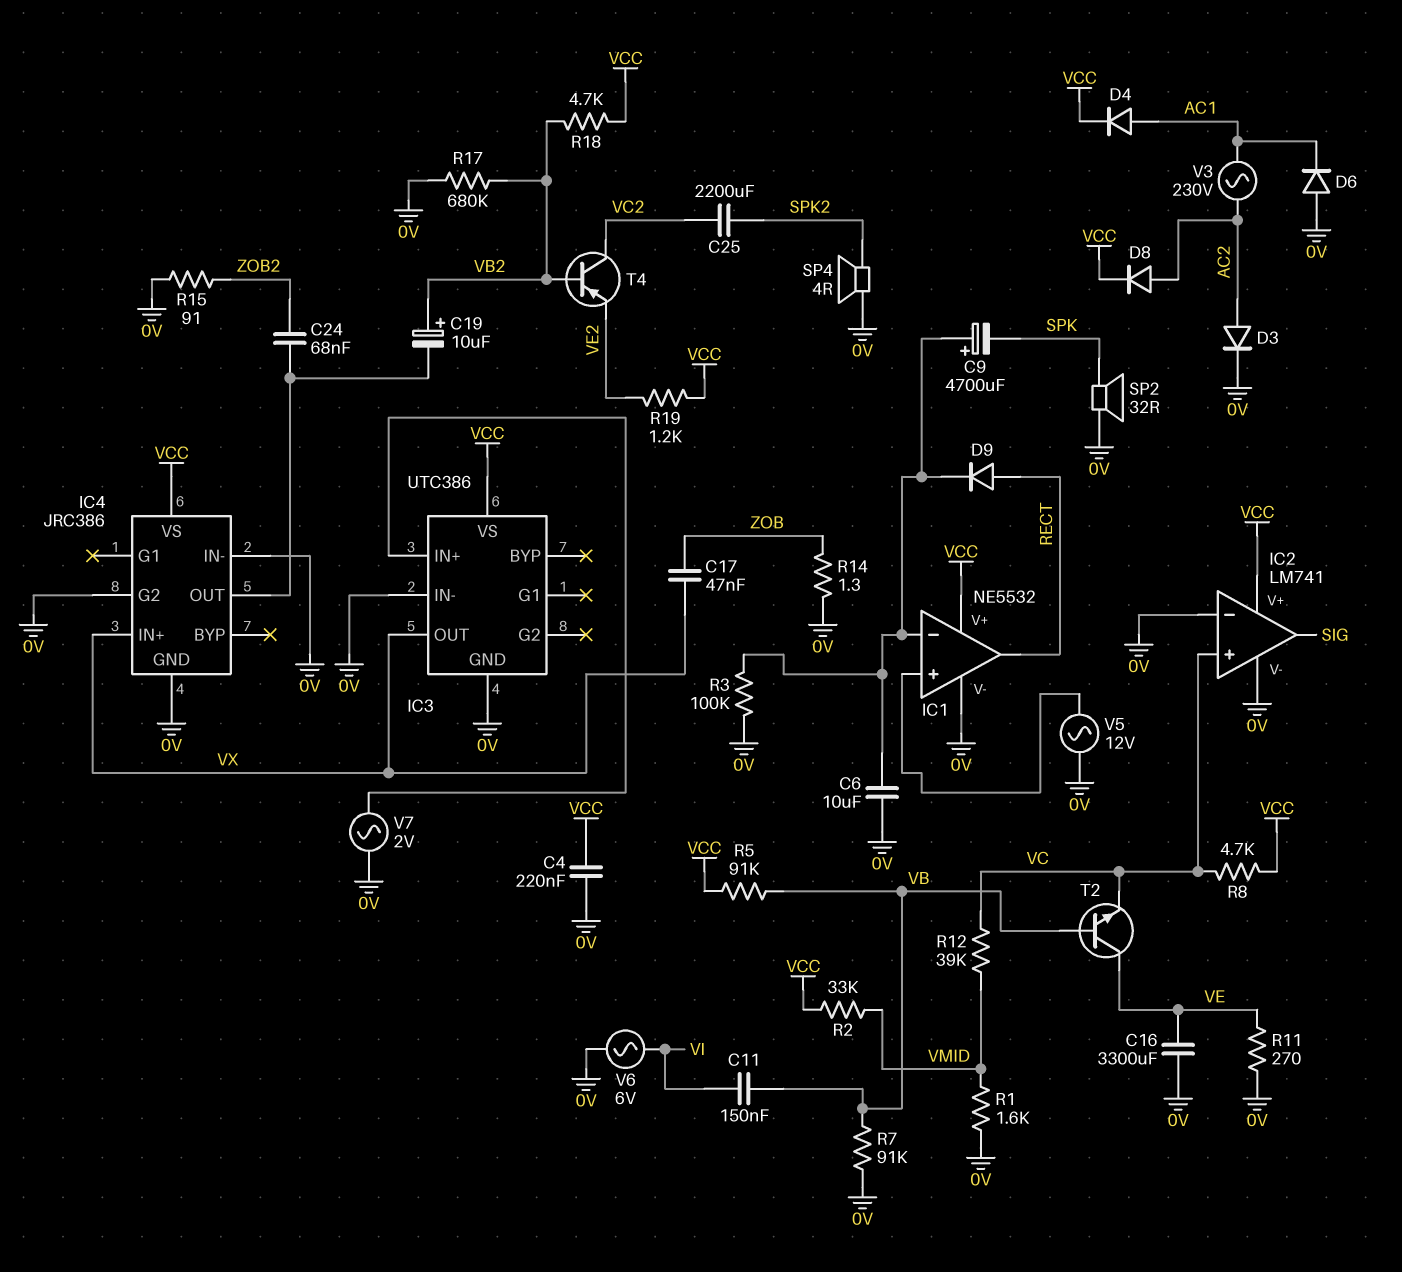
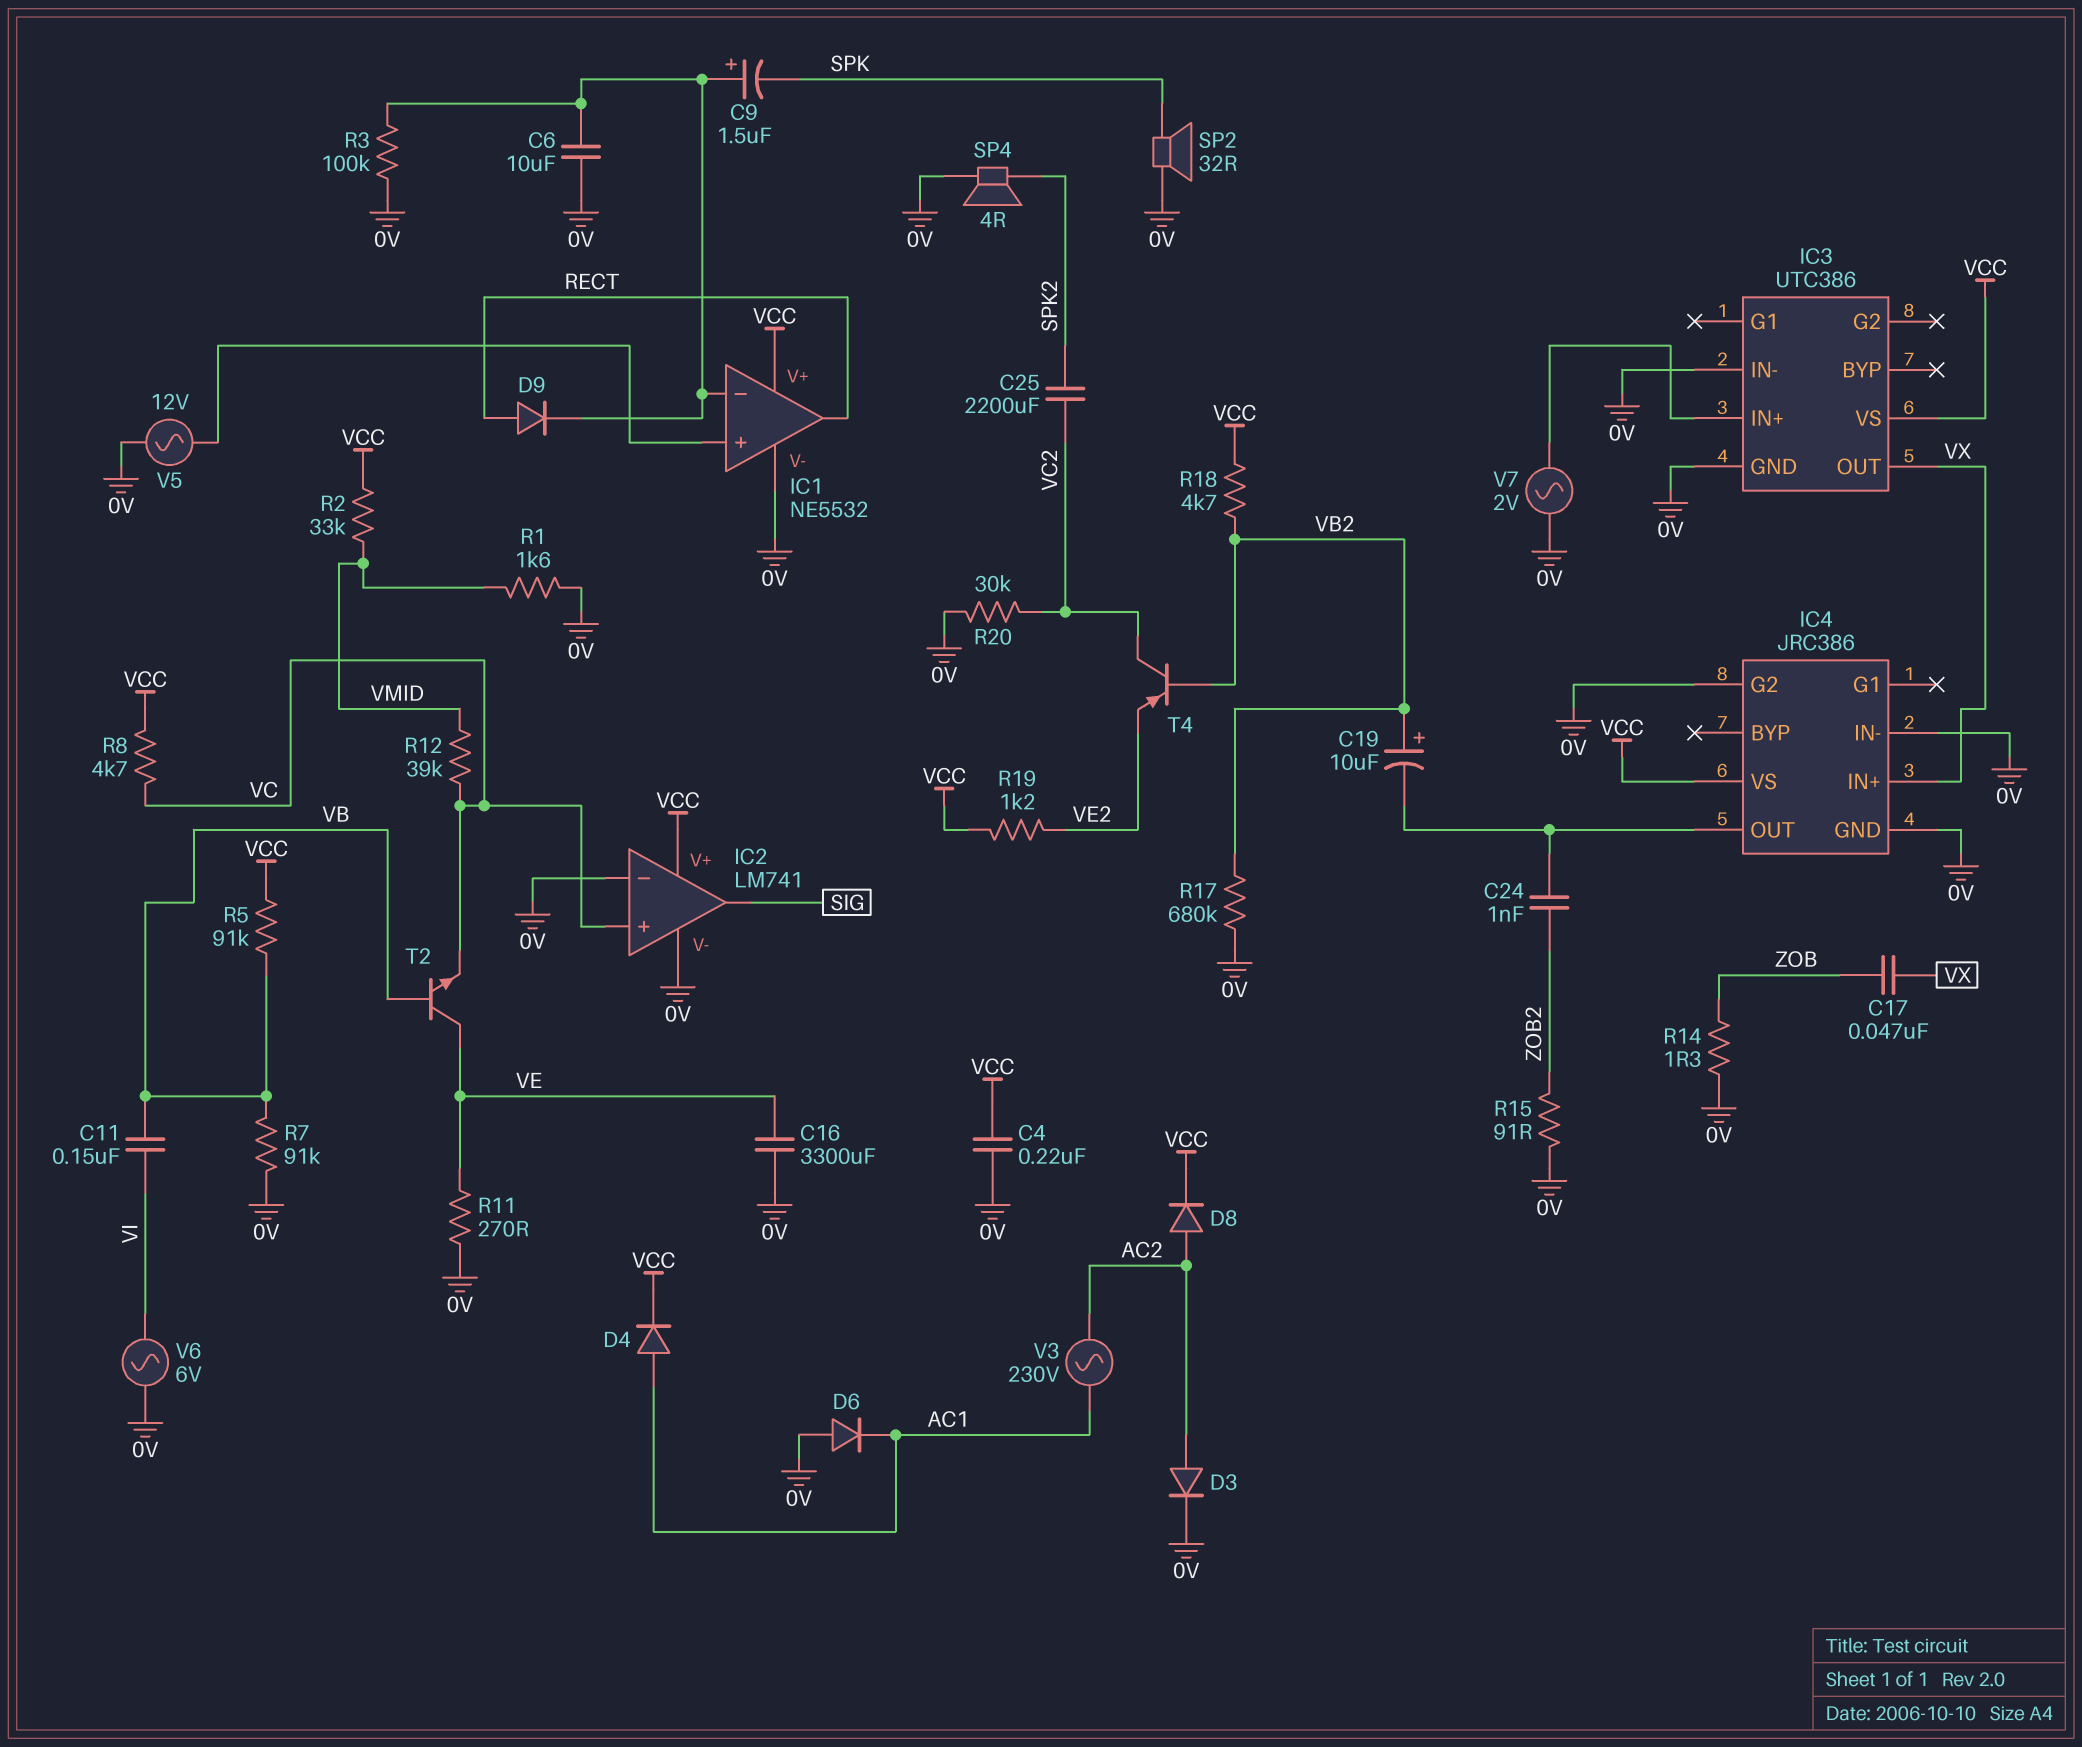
C9: 4700uF (plus IC1/in-, minus SPK) -> 1.5uF (plus IC1/in-, minus SPK)
C24: 68nF (IC4/OUT, ZOB2) -> 1nF (IC4/OUT, ZOB2)
R20: none -> 30k (0V, VC2)

